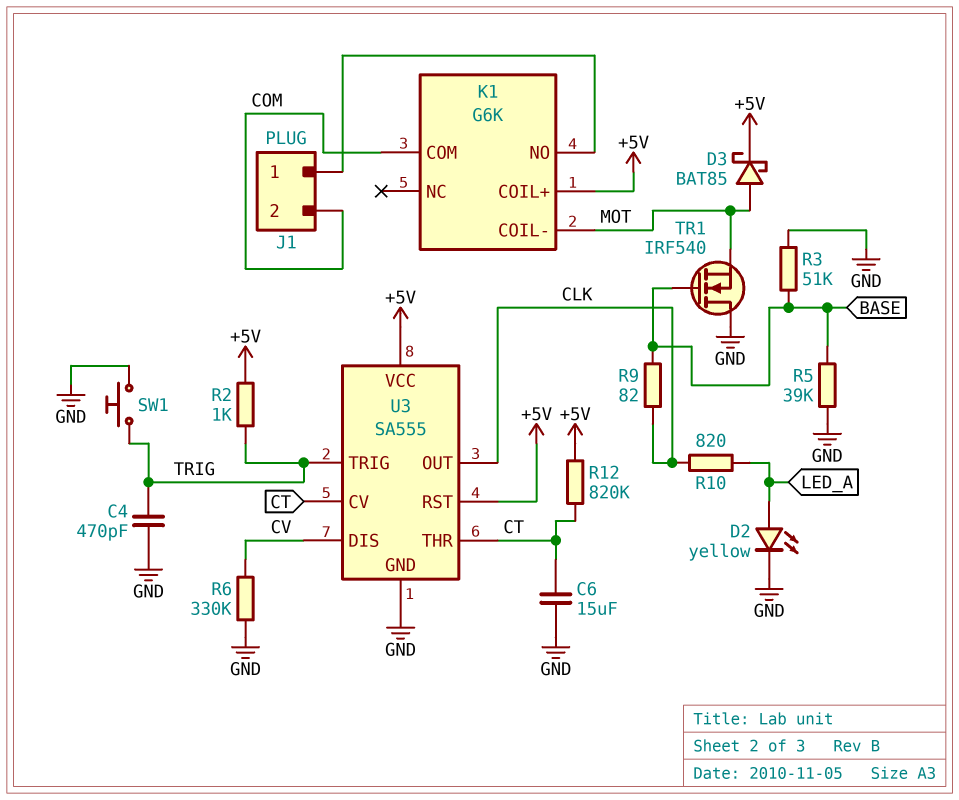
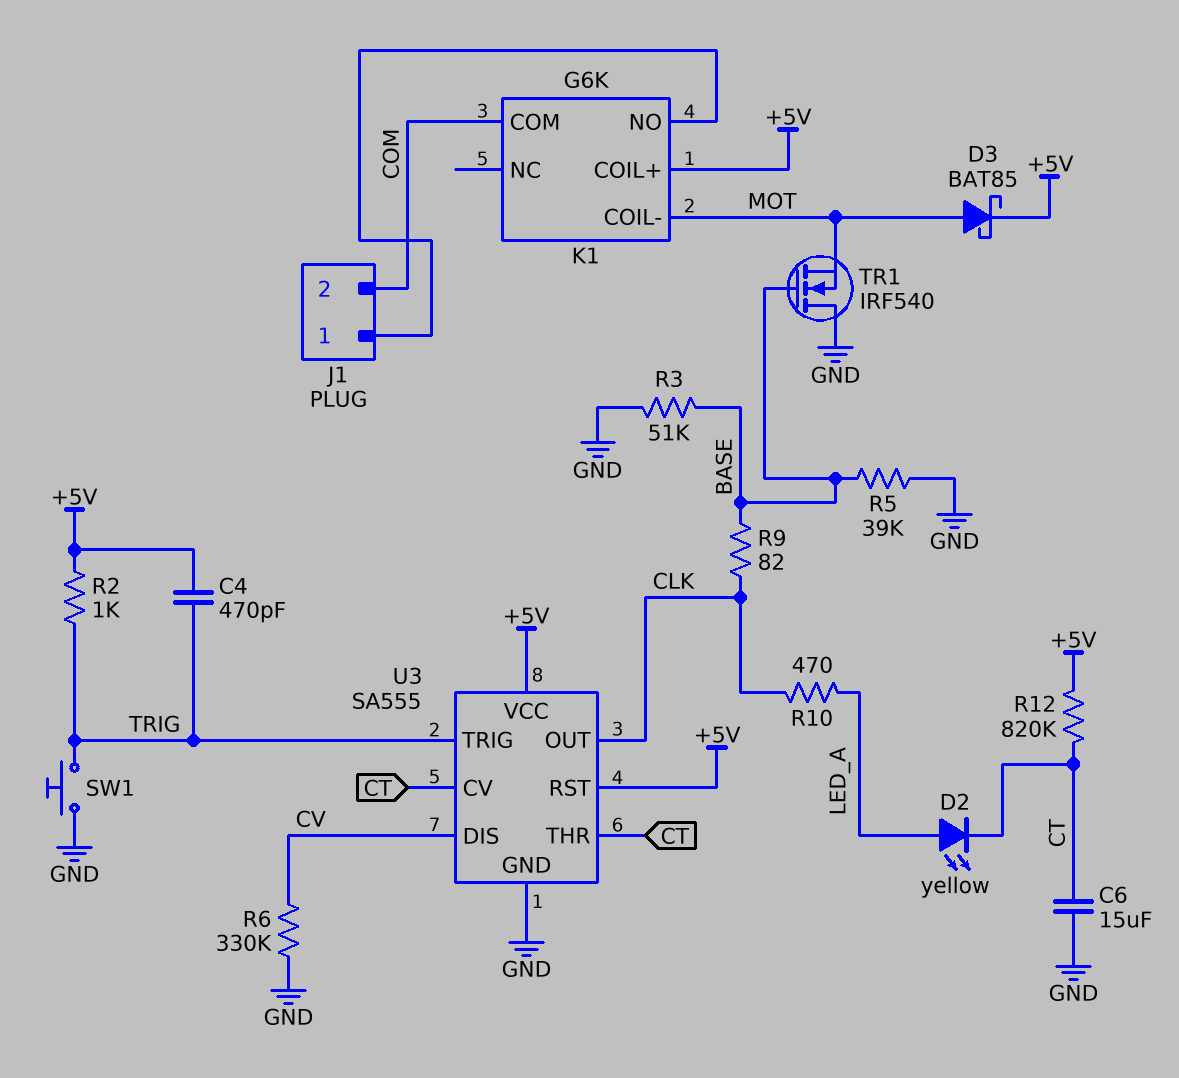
C4: 470pF (GND, TRIG) -> 470pF (+5V, TRIG)
D2: LED yellow (A LED_A, K GND) -> LED yellow (A LED_A, K CT)
R10: 820 (CLK, LED_A) -> 470 (CLK, LED_A)

